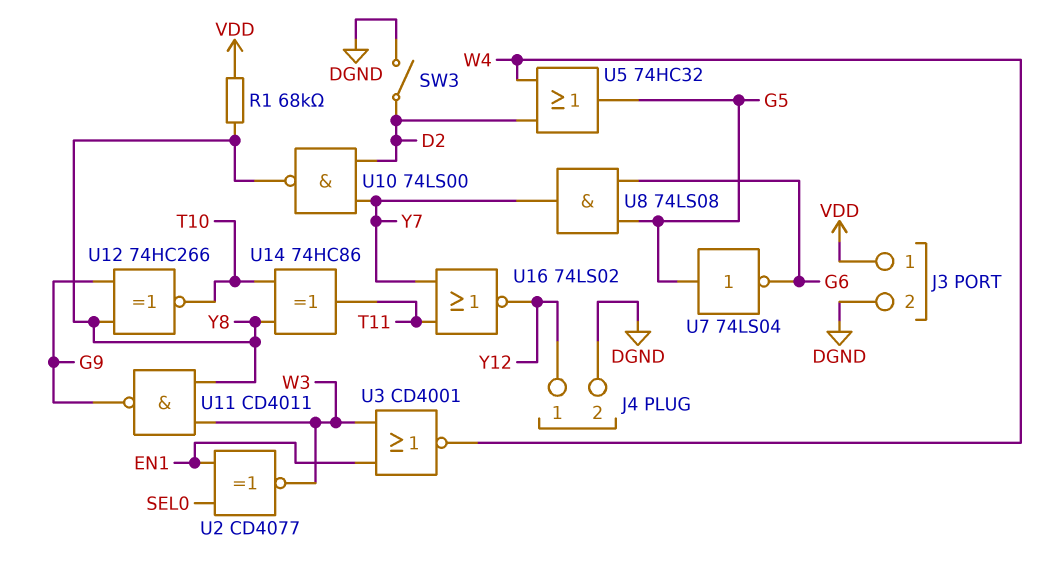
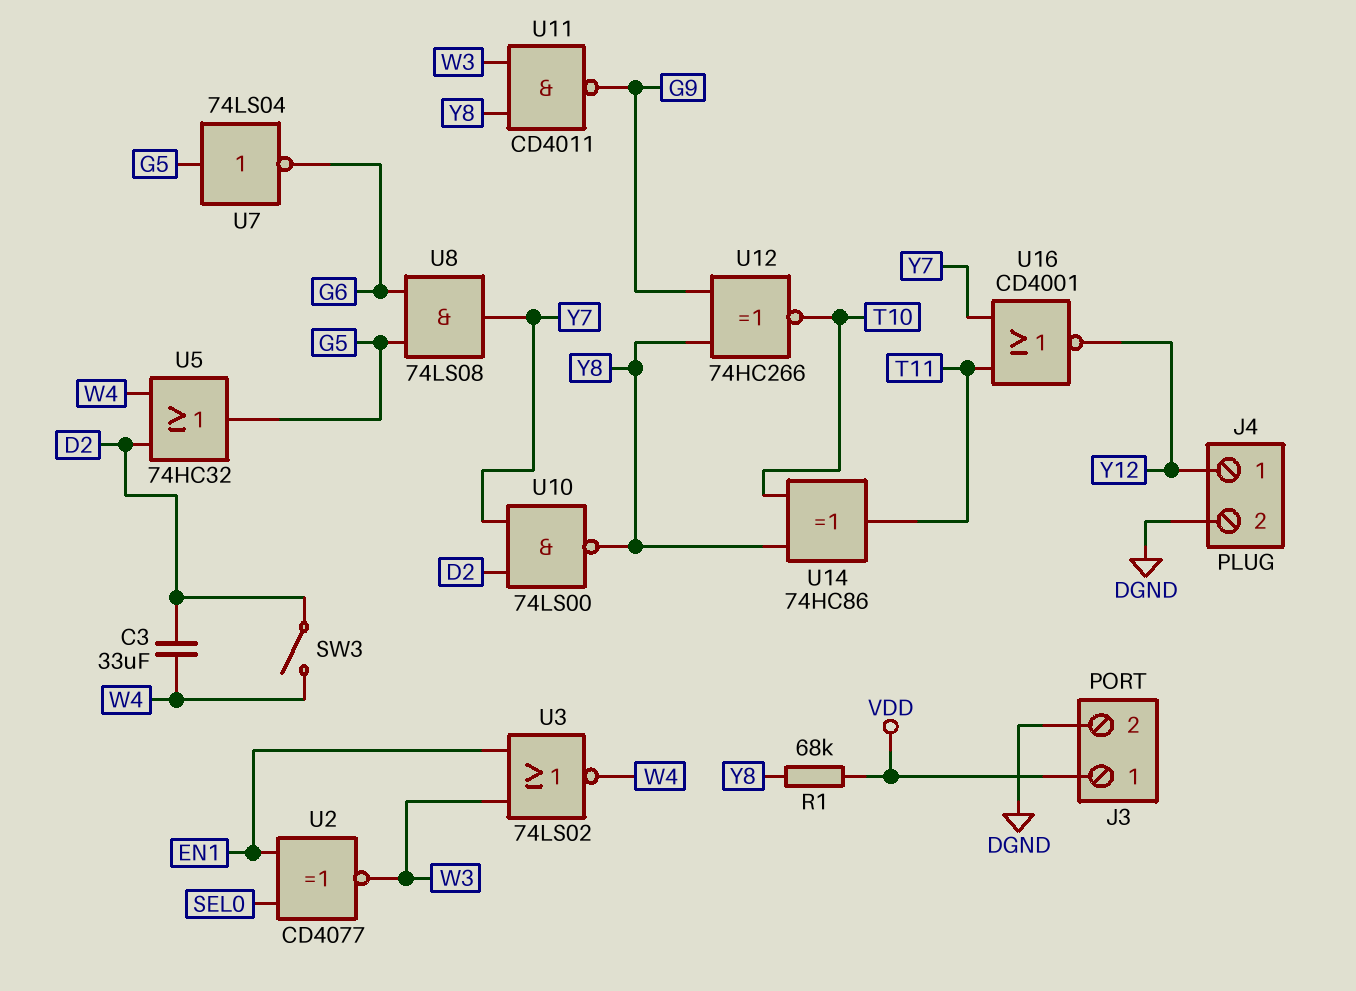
C3: none -> 33uF (D2, W4)
SW3: switch (D2, DGND) -> switch (D2, W4)
U3: NOR CD4001 (in EN1, in W3, out W4) -> NOR 74LS02 (in EN1, in W3, out W4)
U16: NOR 74LS02 (in T11, in Y7, out Y12) -> NOR CD4001 (in T11, in Y7, out Y12)

